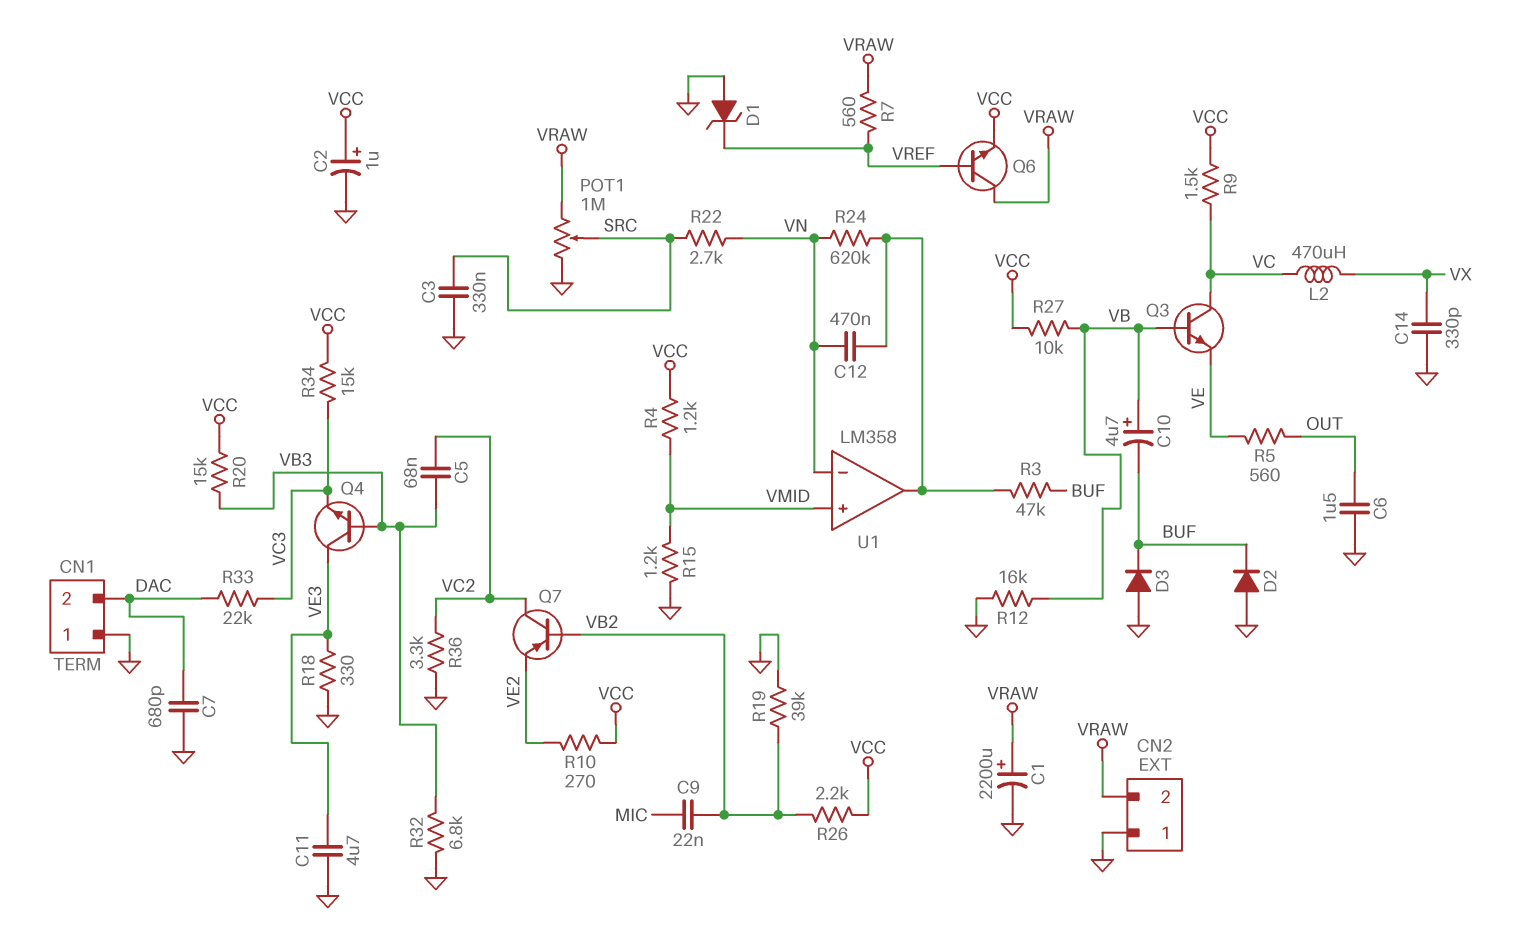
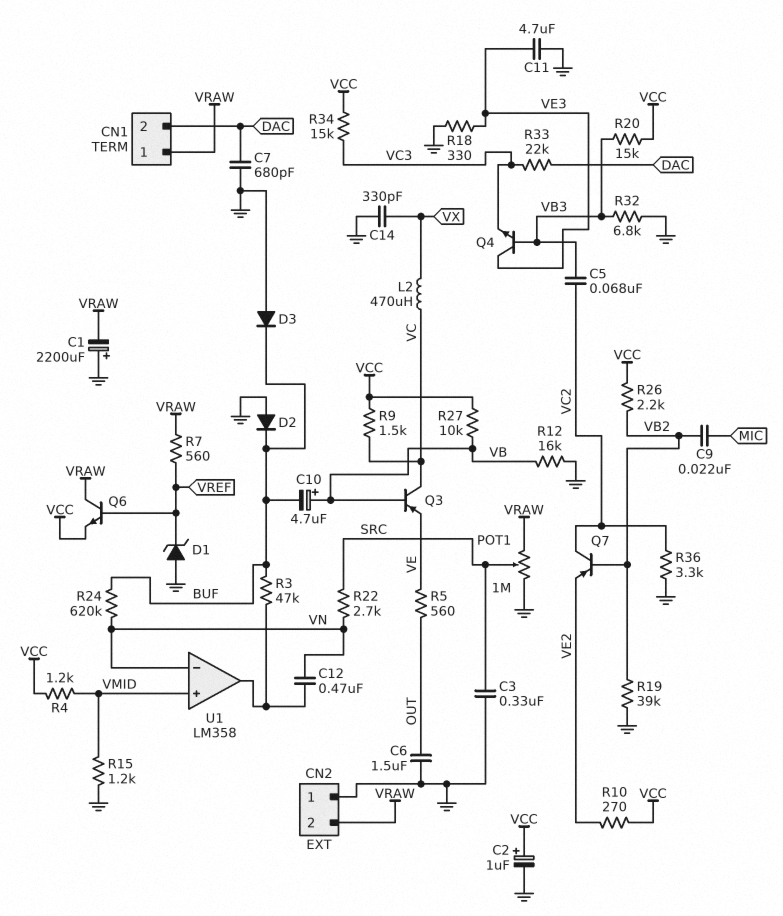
C1: 2200uF (plus VRAW, minus GND) -> 2200uF (plus GND, minus VRAW)
CN1 pin 1: GND -> VRAW
Q3: NPN (B VB, C VC, E VE) -> PNP (B VB, C VC, E VE)
R24: 620k (U1/out, VN) -> 620k (BUF, VN)

